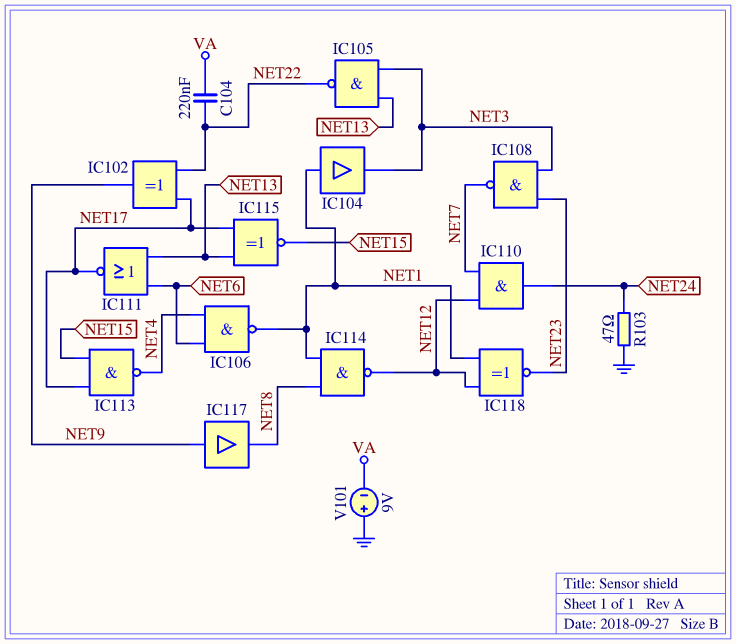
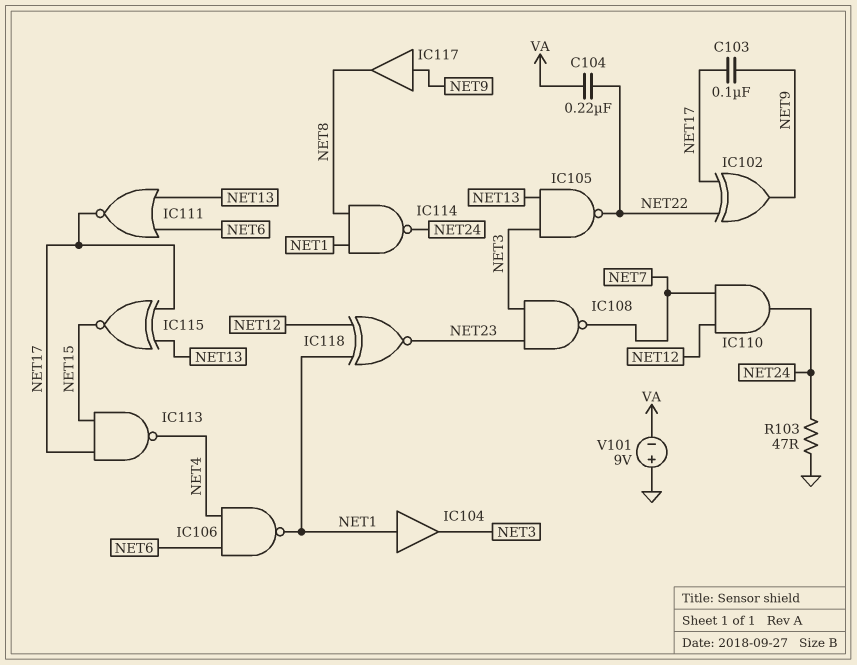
C103: none -> 100nF (NET9, NET17)
IC114: NAND (in NET1, in NET8, out NET12) -> NAND (in NET1, in NET8, out NET24)

